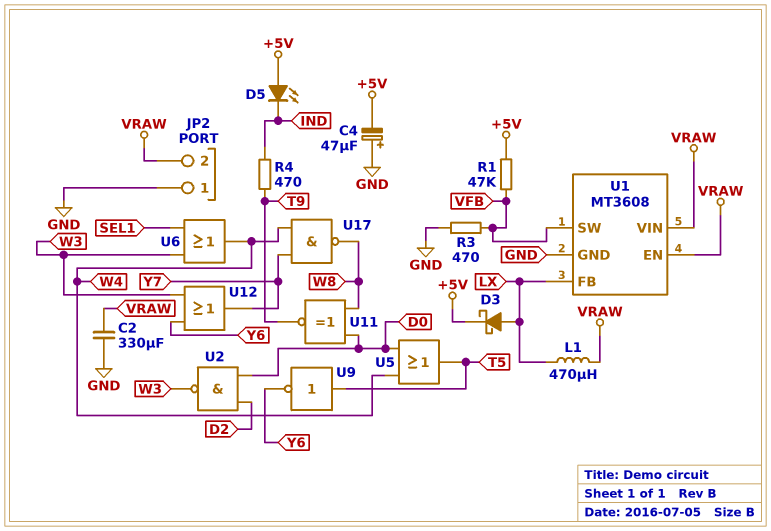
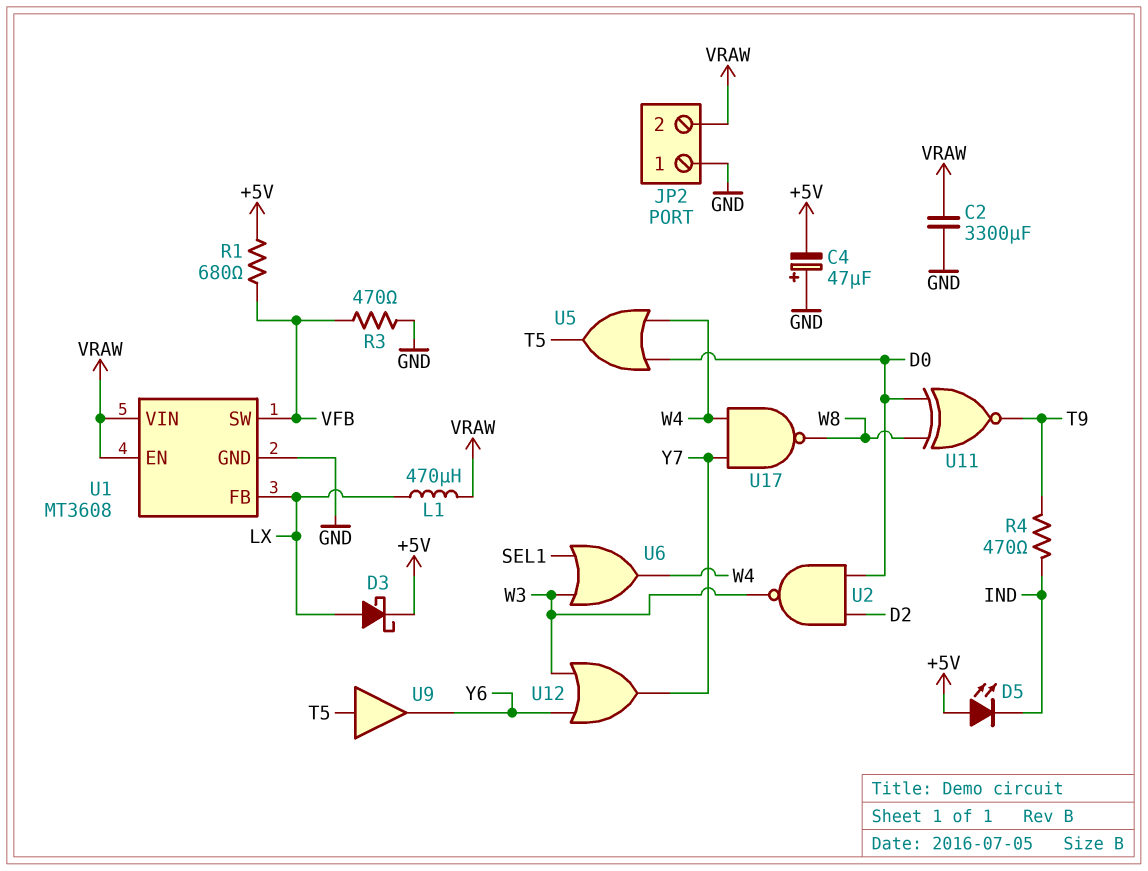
C2: 330uF (GND, VRAW) -> 3300uF (GND, VRAW)
R1: 47k (+5V, VFB) -> 680 (+5V, VFB)
U9: NOT (in T5, out Y6) -> buffer (in T5, out Y6)

